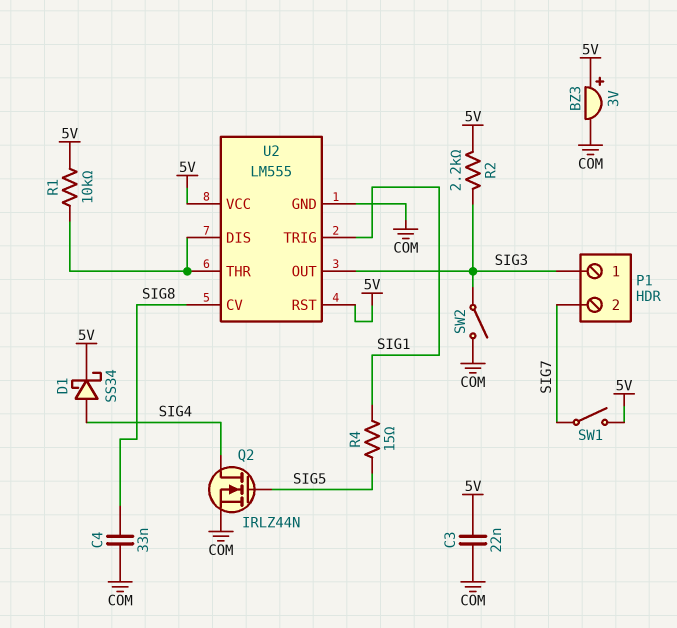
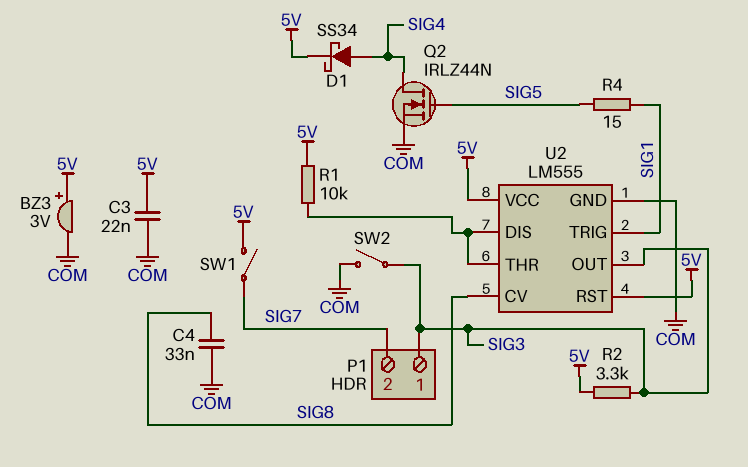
R2: 2.2k (5V, SIG3) -> 3.3k (5V, SIG3)

